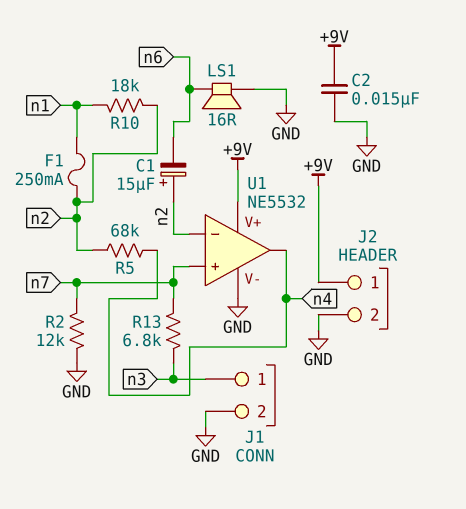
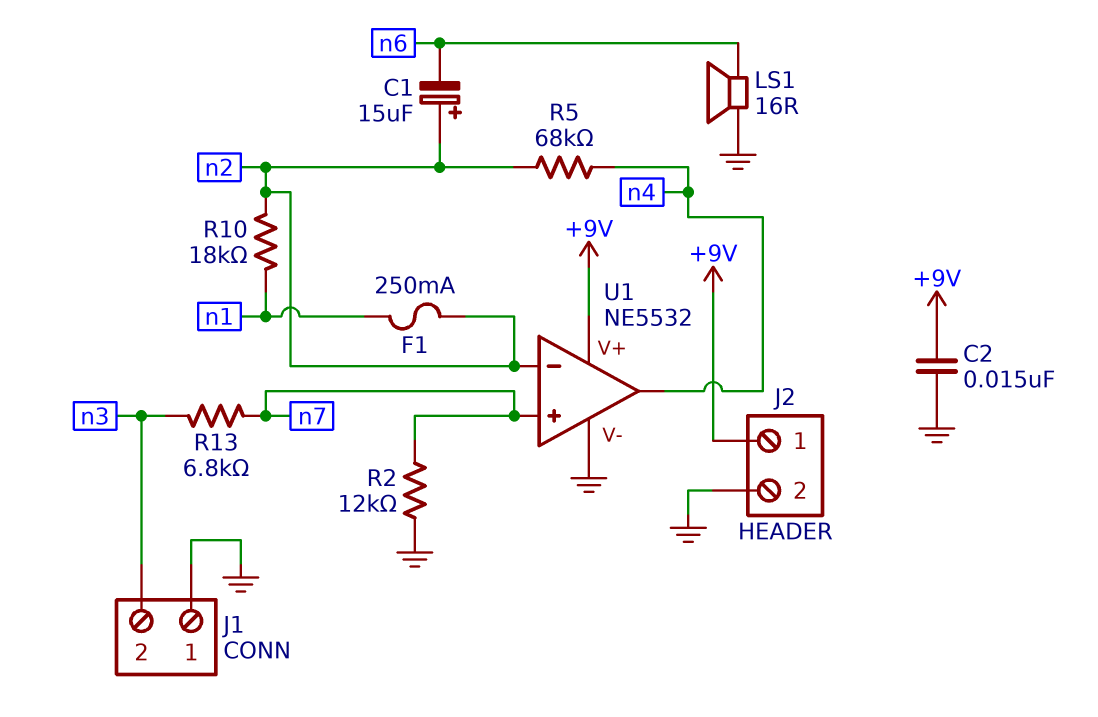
J1 pin 1: n3 -> GND
J1 pin 2: GND -> n3

